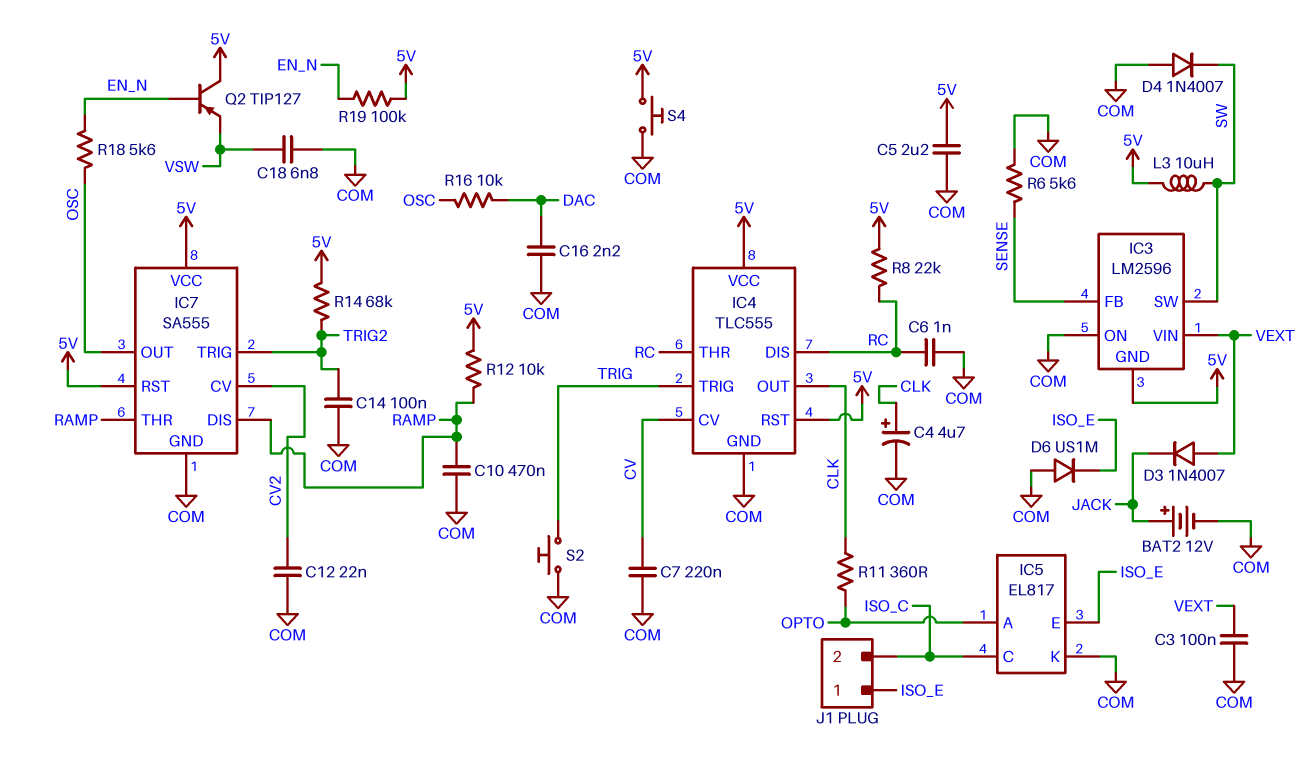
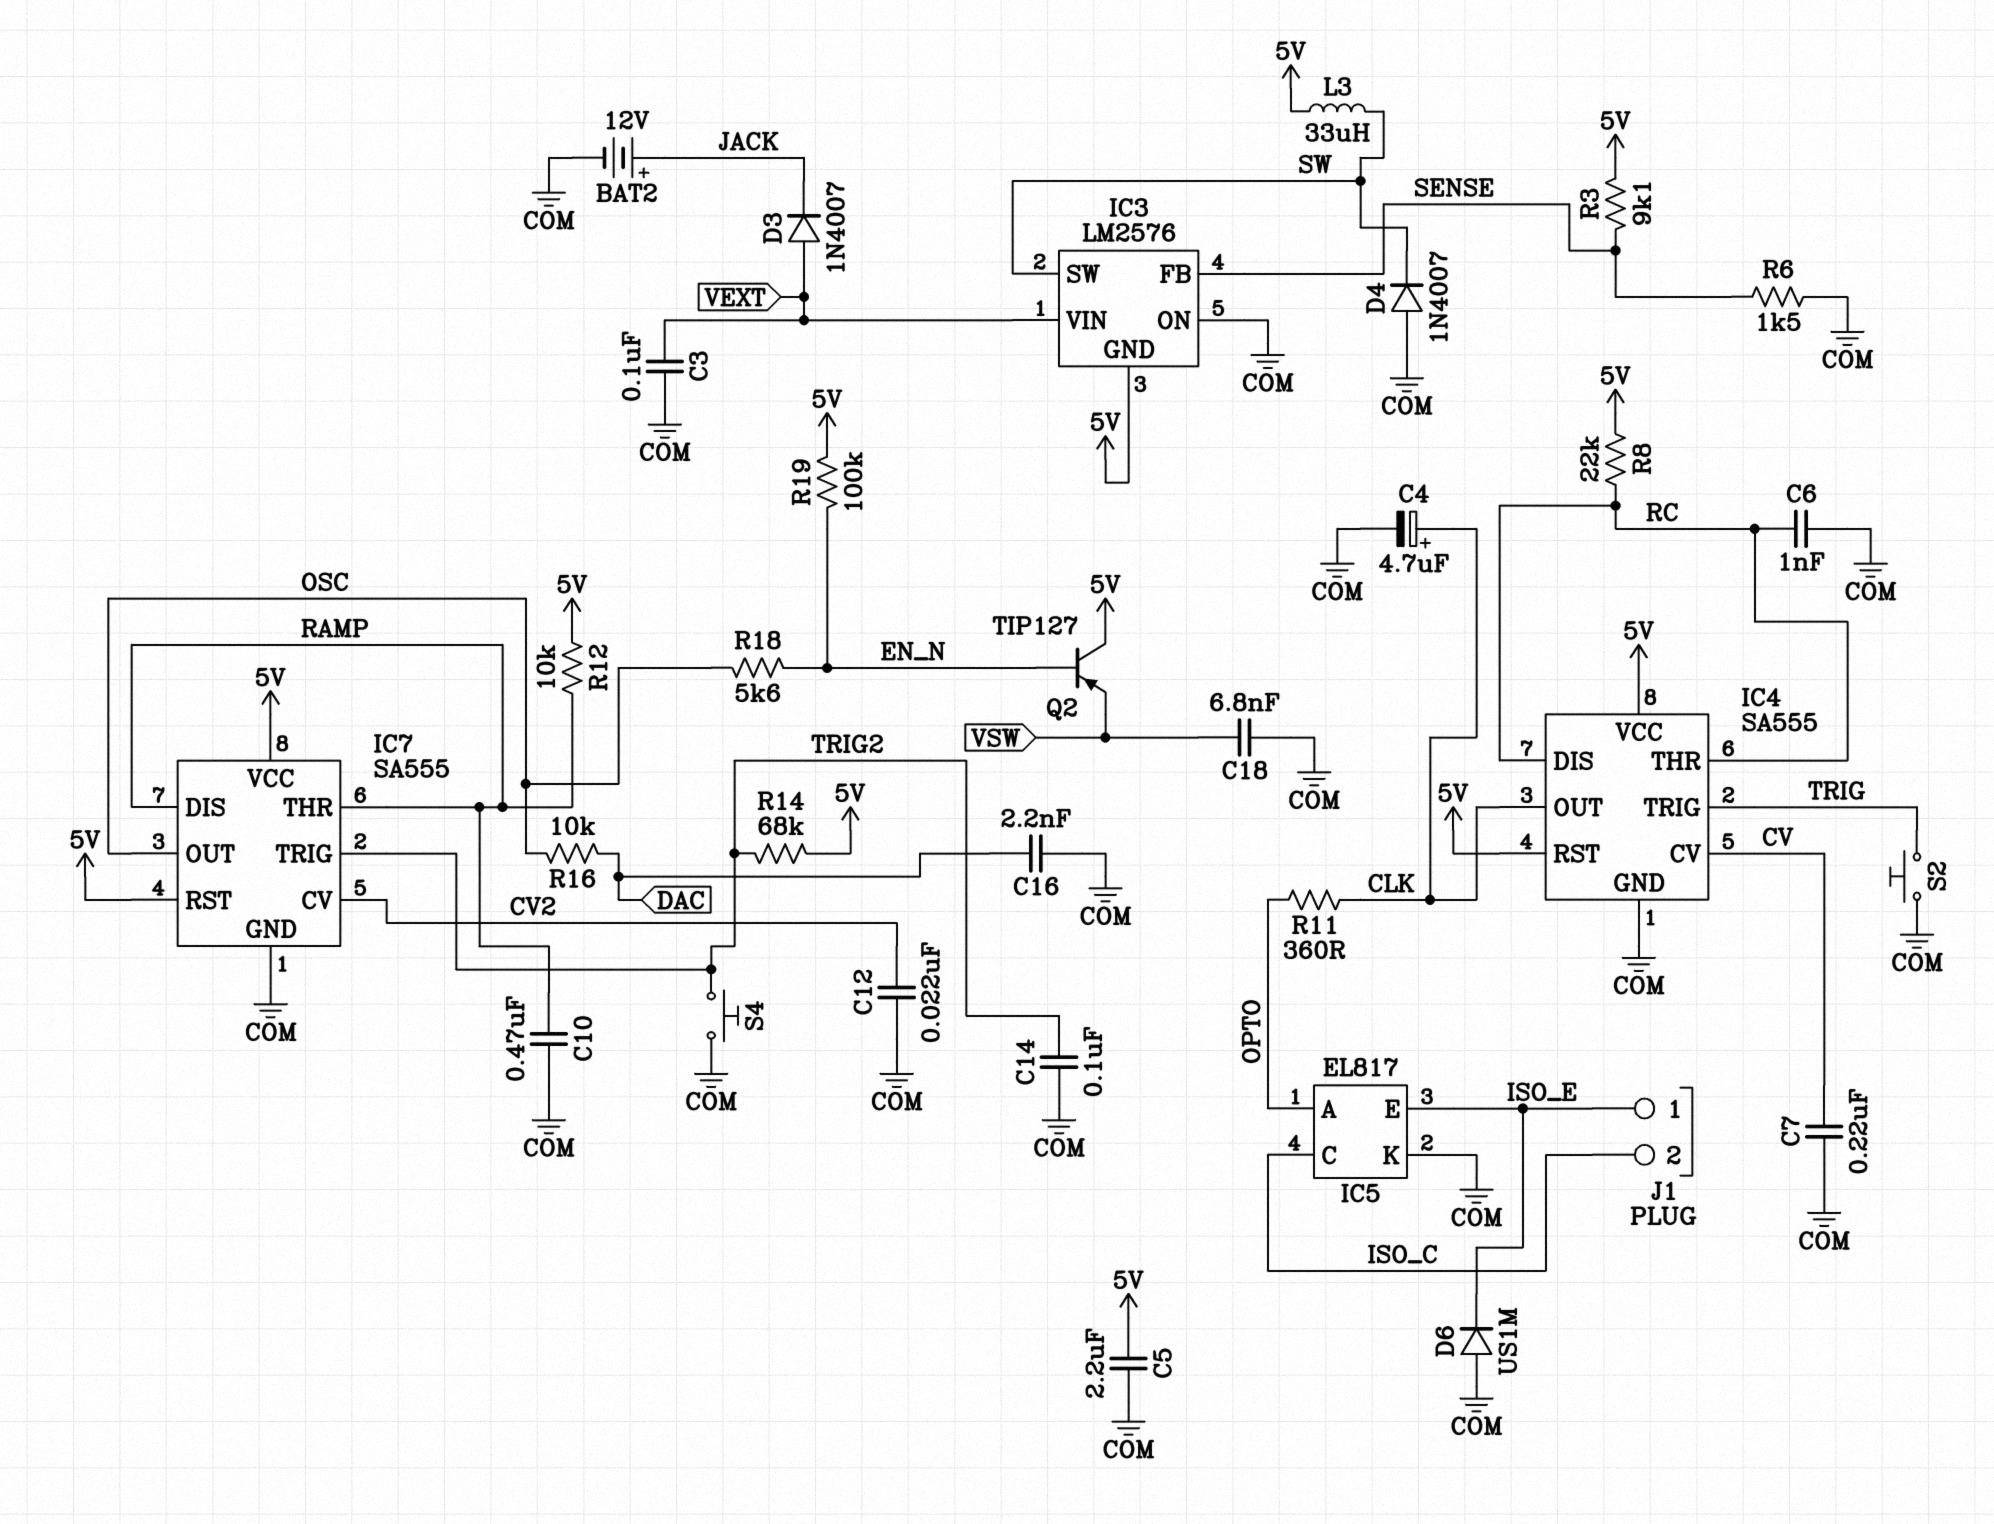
IC3: LM2596 -> LM2576
IC4: TLC555 -> SA555
L3: 10uH (5V, SW) -> 33uH (5V, SW)
R3: none -> 9.1k (5V, SENSE)
R6: 5.6k (COM, SENSE) -> 1.5k (COM, SENSE)
S4: button (5V, COM) -> button (COM, TRIG2)

